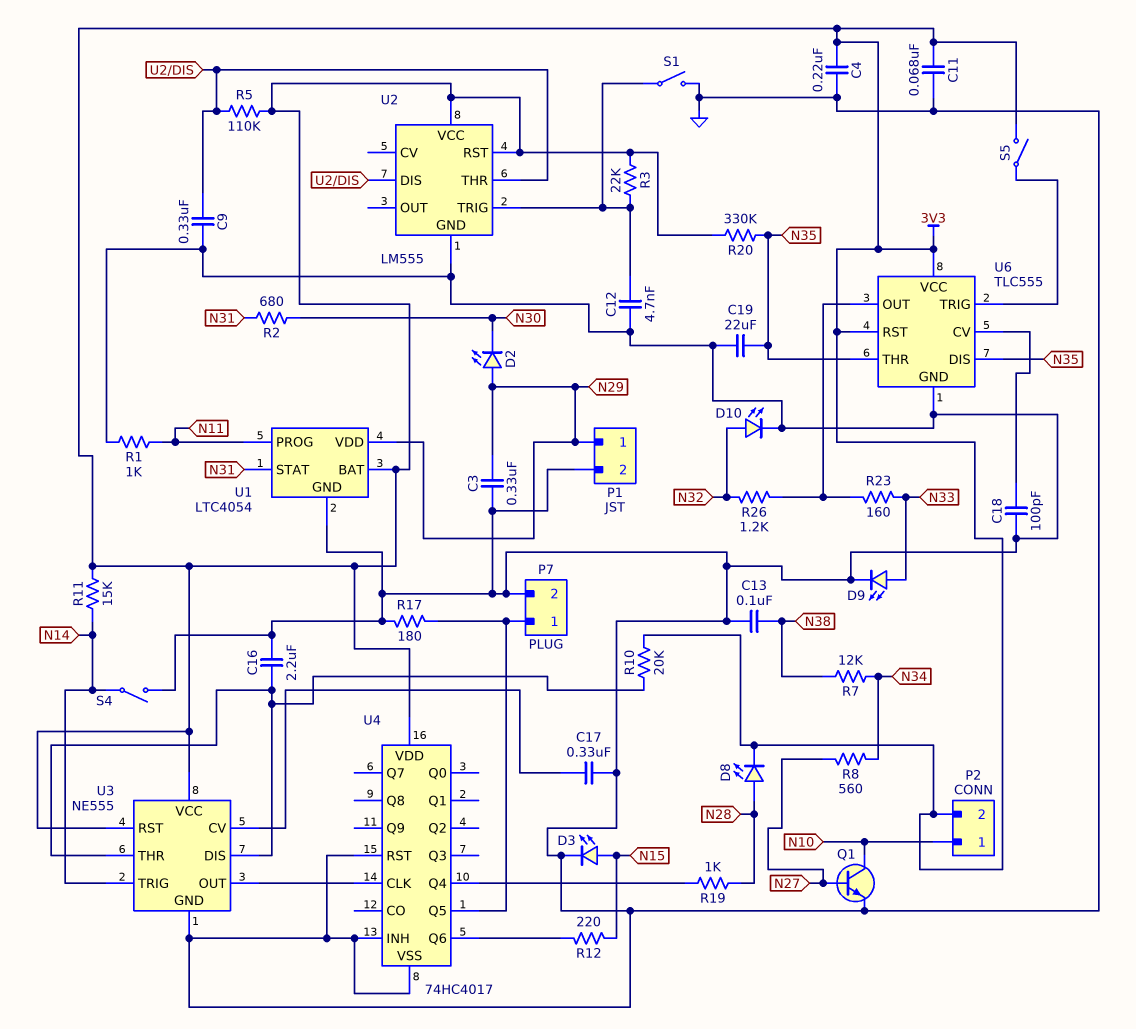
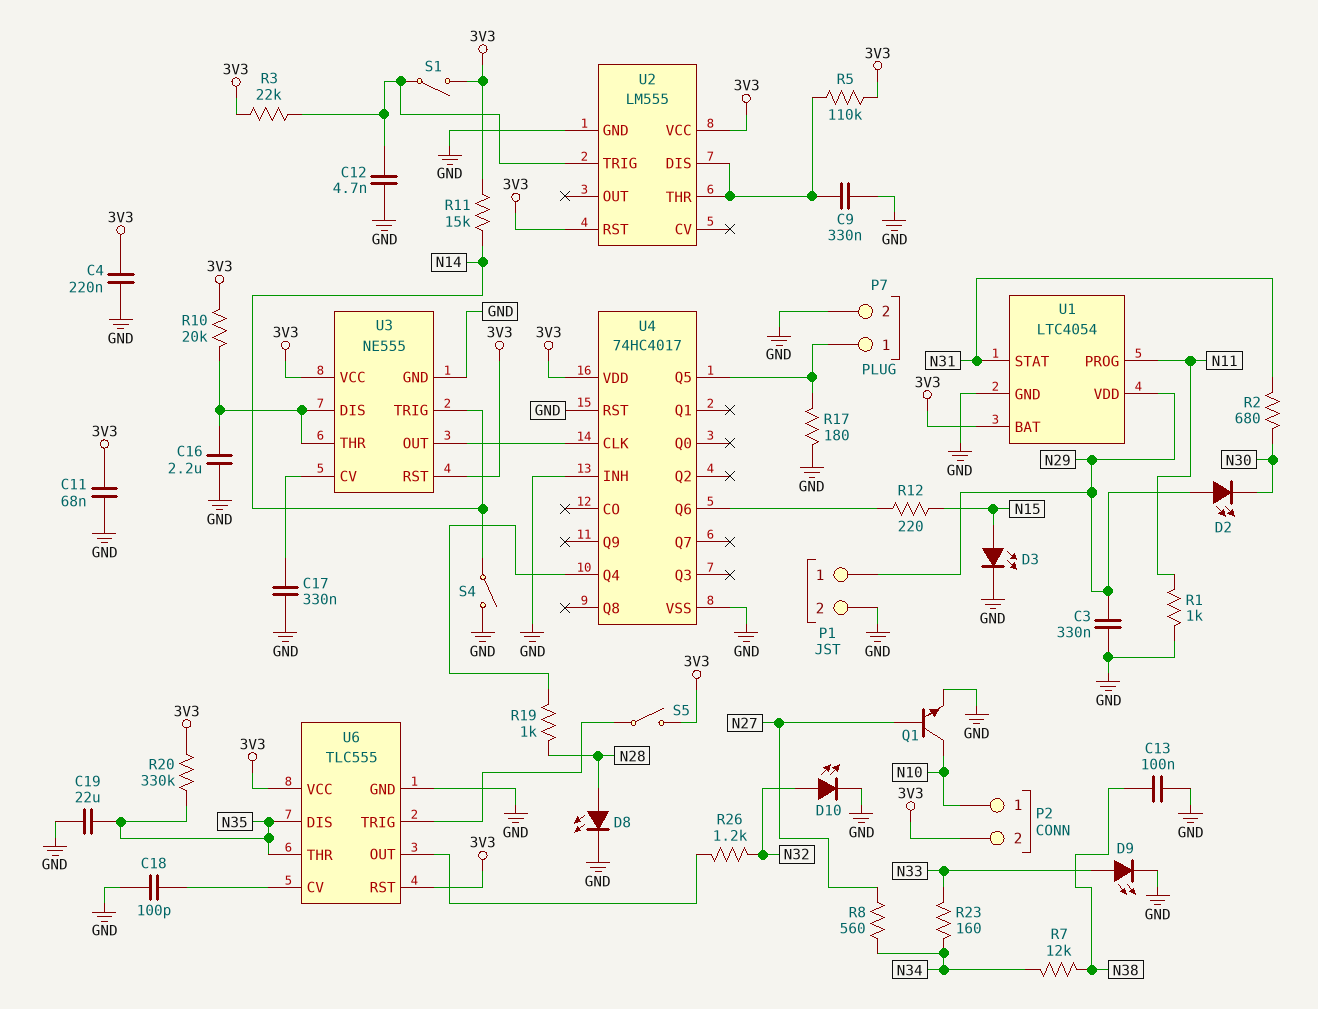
D8: LED (A N28, K 3V3) -> LED (A N28, K GND)
R23: 160 (N33, U6/OUT) -> 160 (N33, N34)
S1: switch (GND, U2/TRIG) -> switch (3V3, U2/TRIG)

